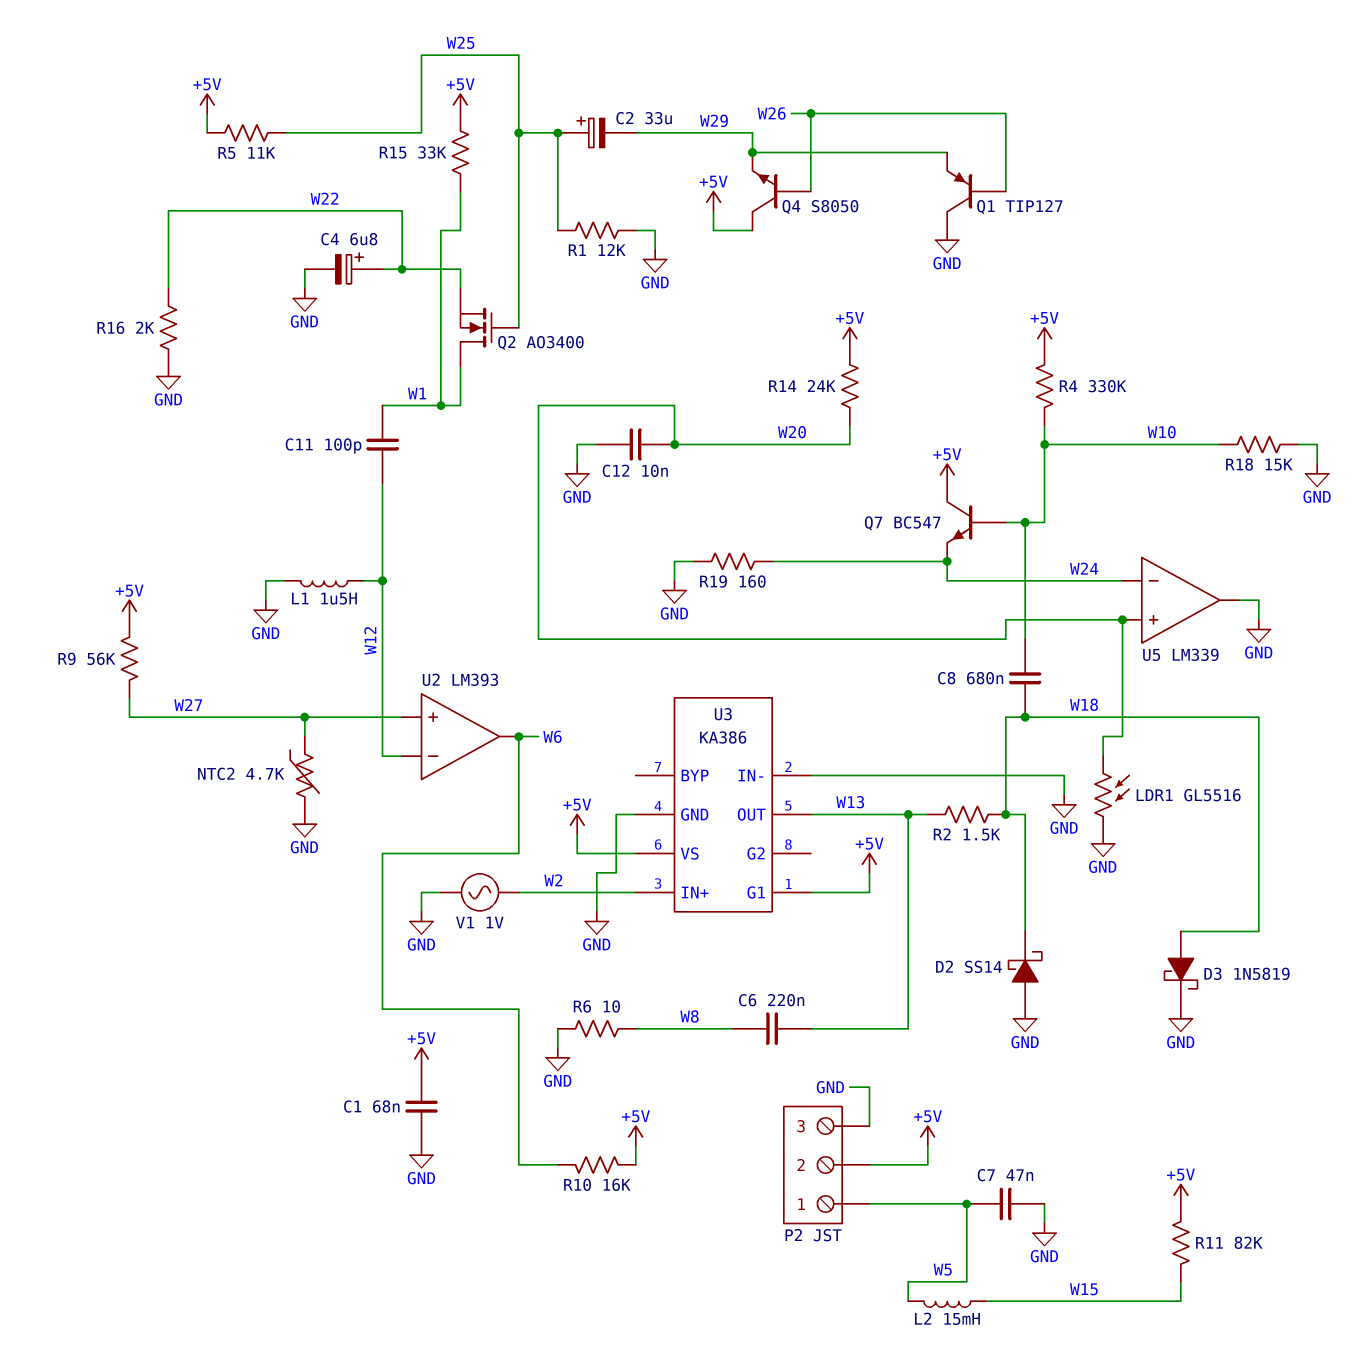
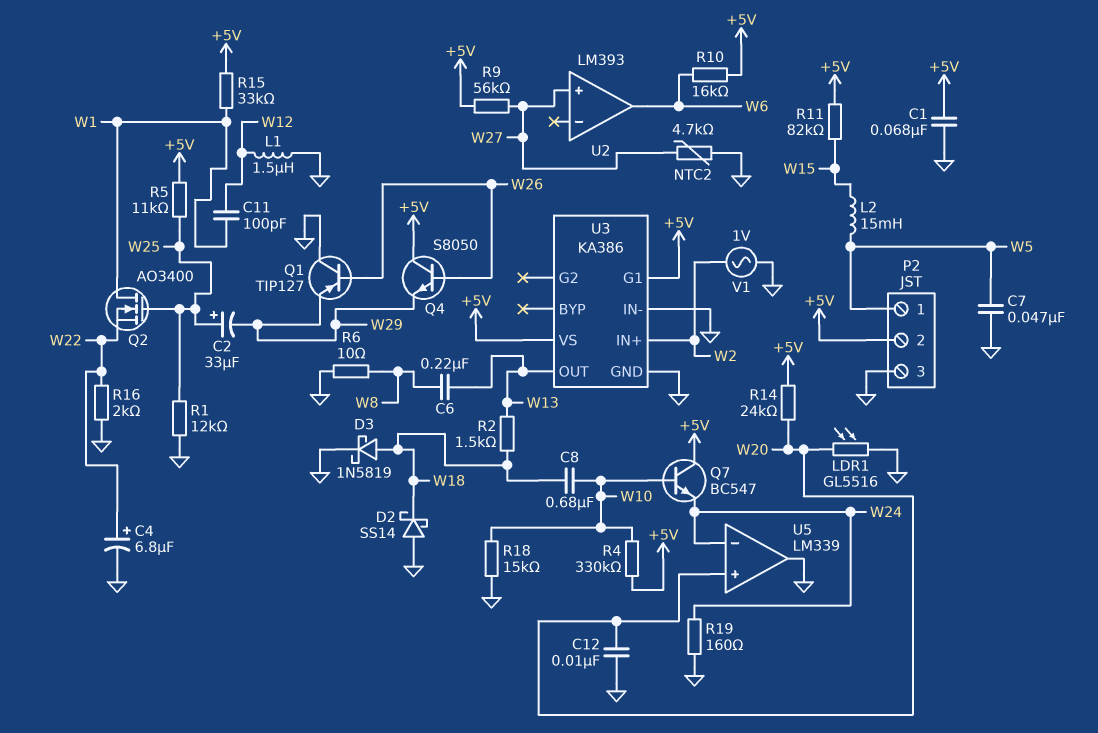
U2 pin in-: W12 -> none

